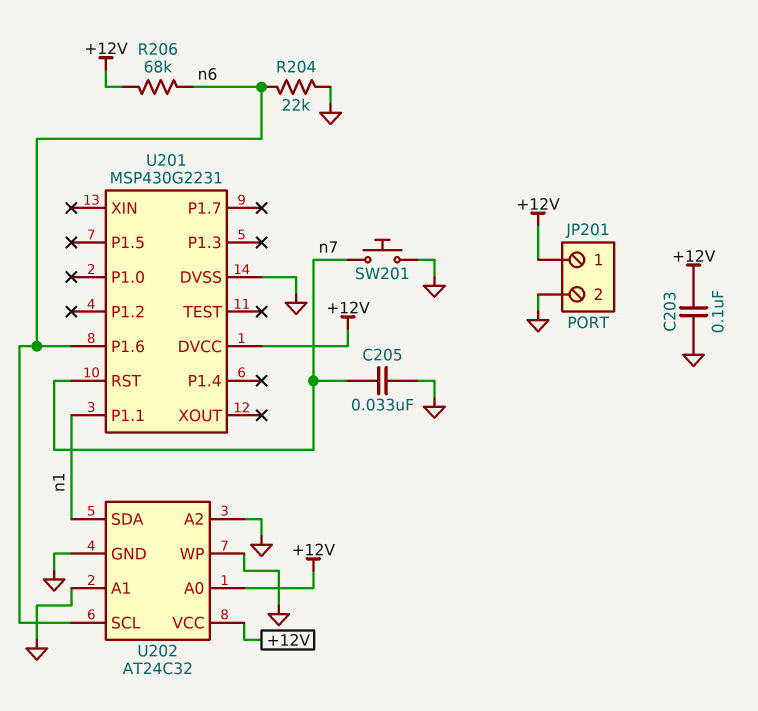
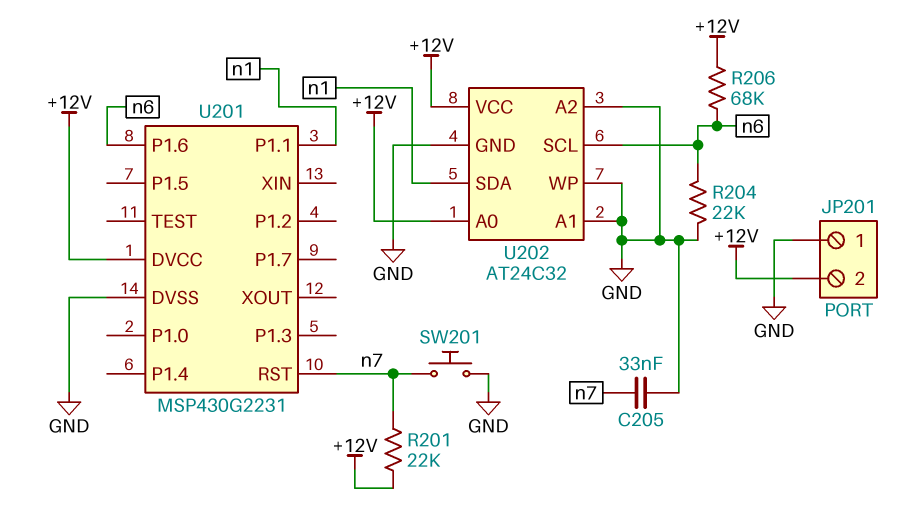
C203: 100nF (+12V, GND) -> none
JP201 pin 1: +12V -> GND
JP201 pin 2: GND -> +12V
R201: none -> 22k (+12V, n7)

